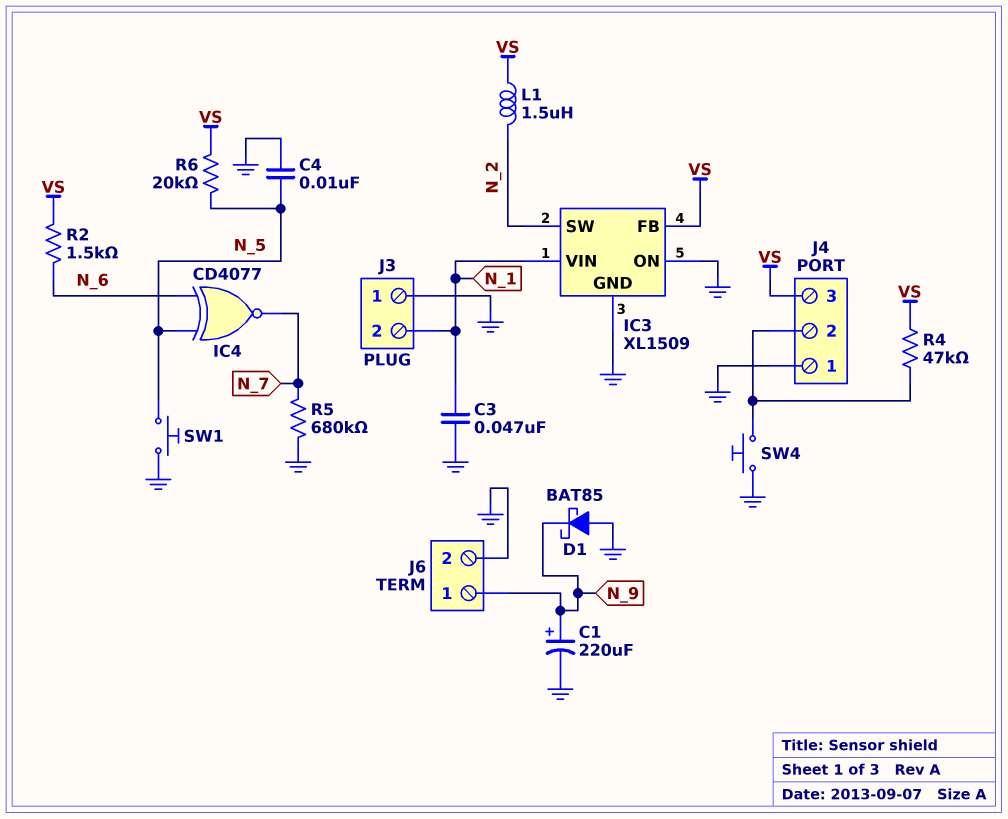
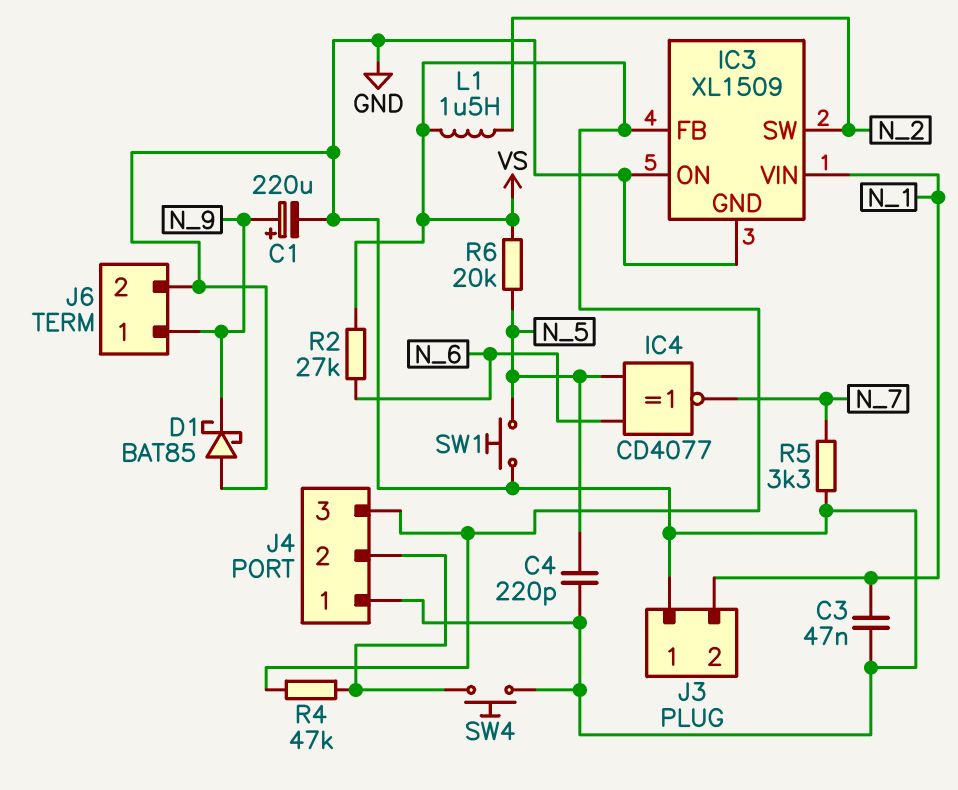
C4: 10nF (GND, N_5) -> 220pF (GND, N_5)
R2: 1.5k (N_6, VS) -> 27k (N_6, VS)
R5: 680k (GND, N_7) -> 3.3k (GND, N_7)

